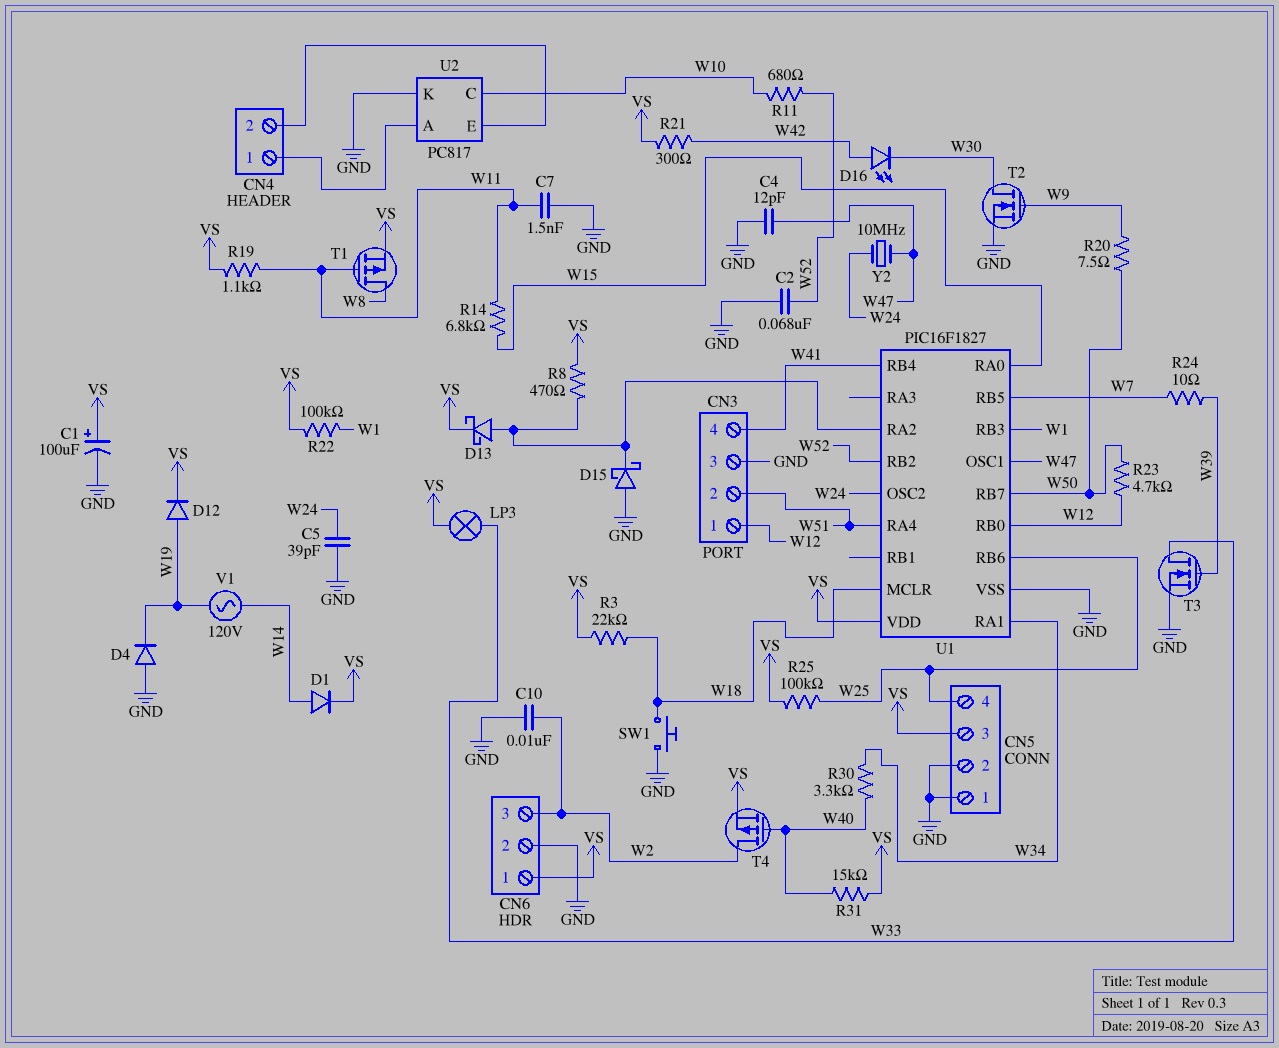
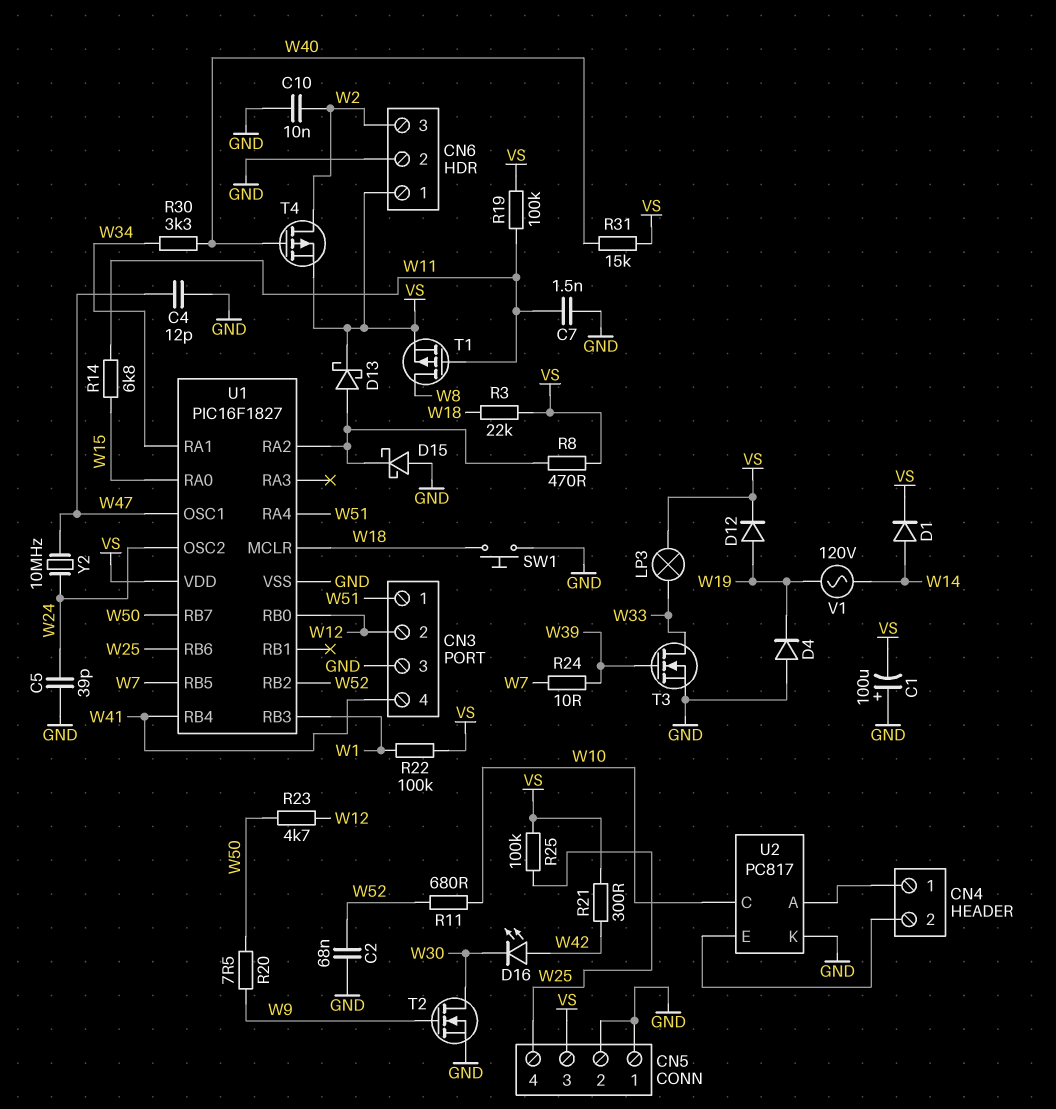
C1: 100uF (plus VS, minus GND) -> 100uF (plus GND, minus VS)
CN3 pin 1: W12 -> W51
CN3 pin 2: W51 -> W12
R19: 1.1k (VS, W11) -> 100k (VS, W11)

